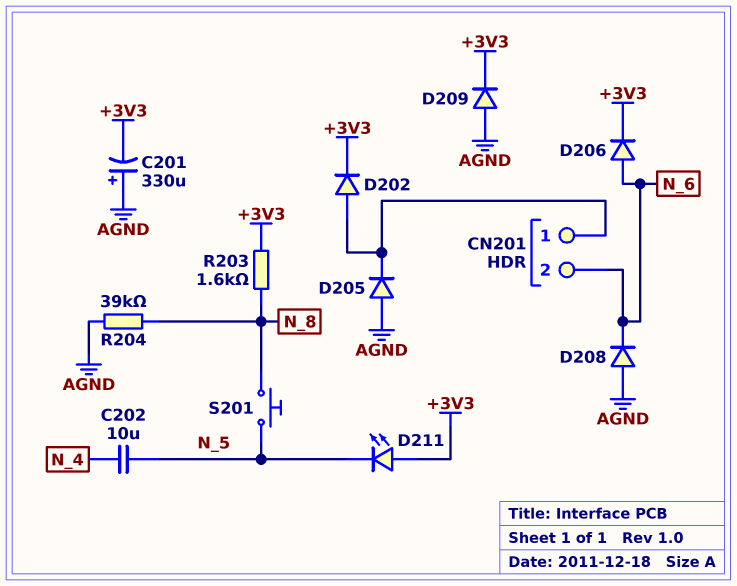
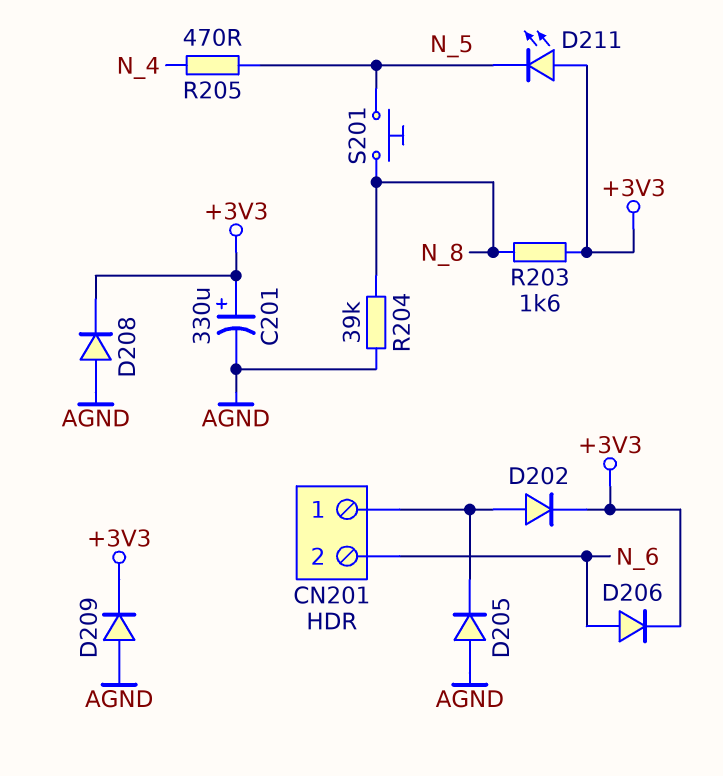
C201: 330uF (plus AGND, minus +3V3) -> 330uF (plus +3V3, minus AGND)
C202: 10uF (N_4, N_5) -> none
D208: diode (A AGND, K N_6) -> diode (A AGND, K +3V3)
R205: none -> 470 (N_4, N_5)

